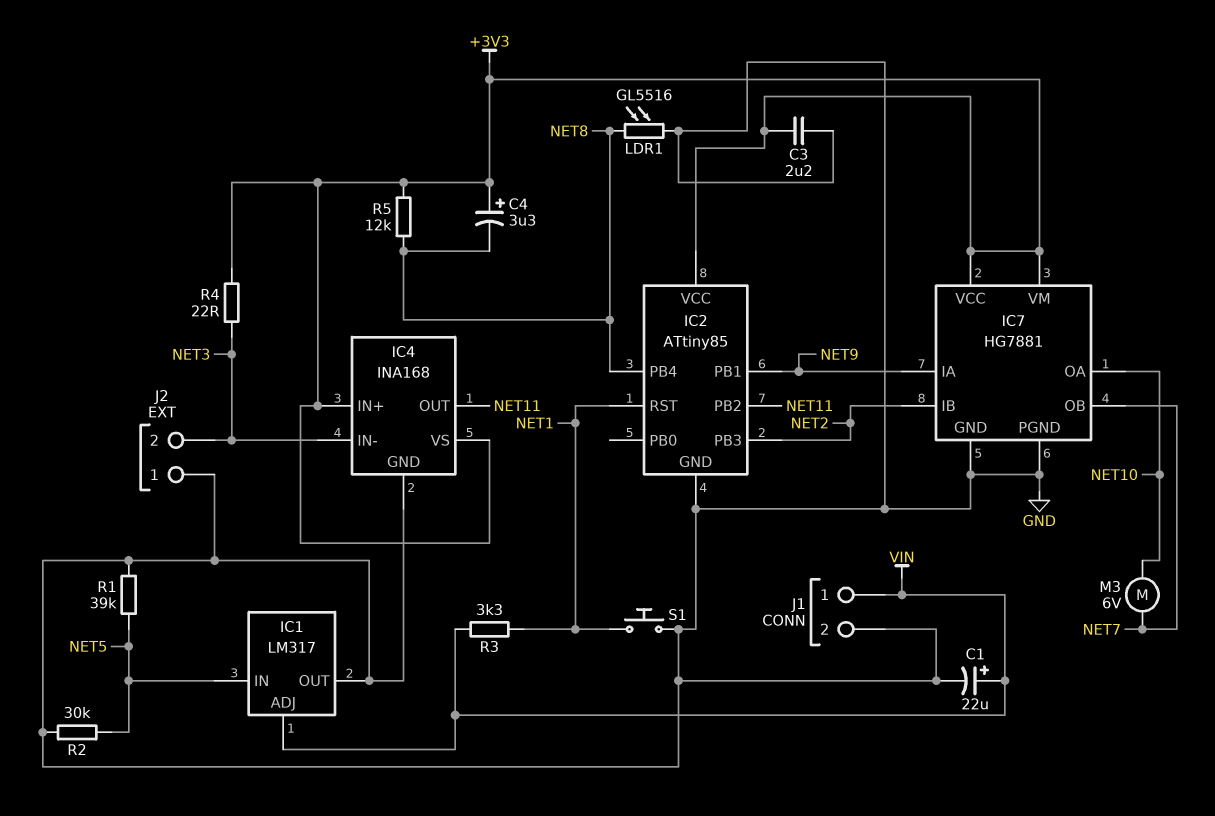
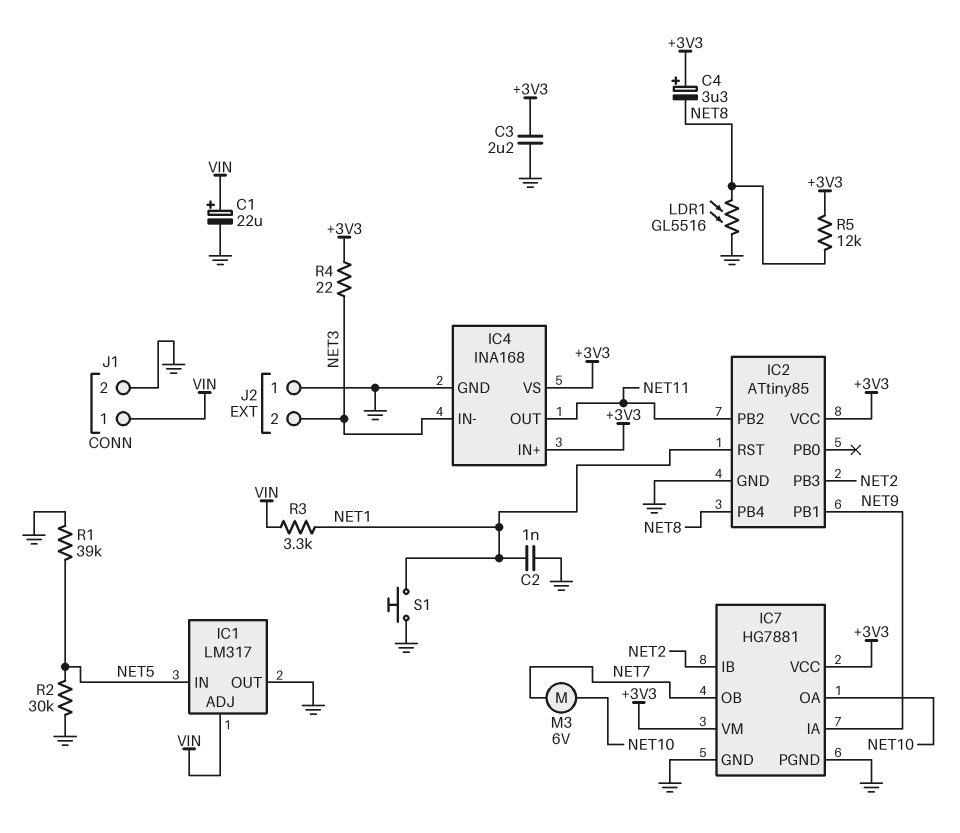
C2: none -> 1nF (GND, NET1)

